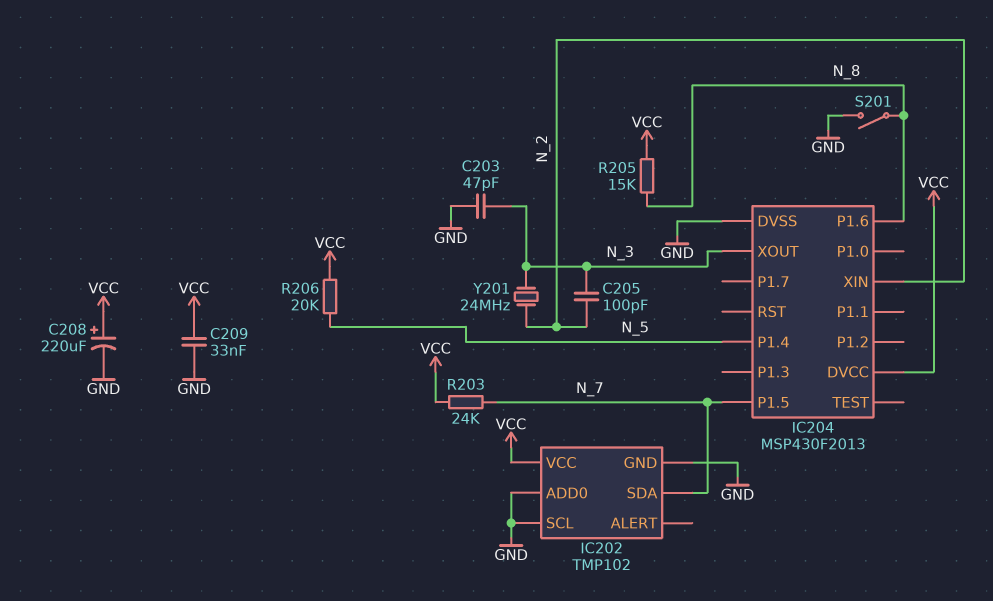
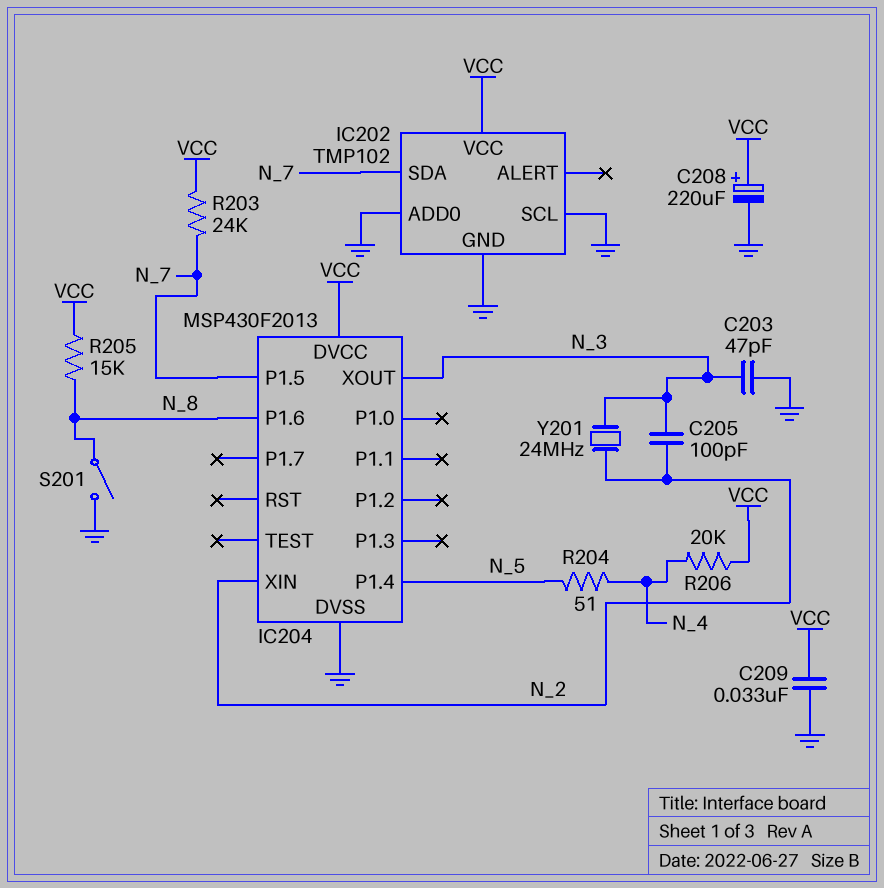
R204: none -> 51 (N_4, N_5)
R206: 20k (N_5, VCC) -> 20k (N_4, VCC)

